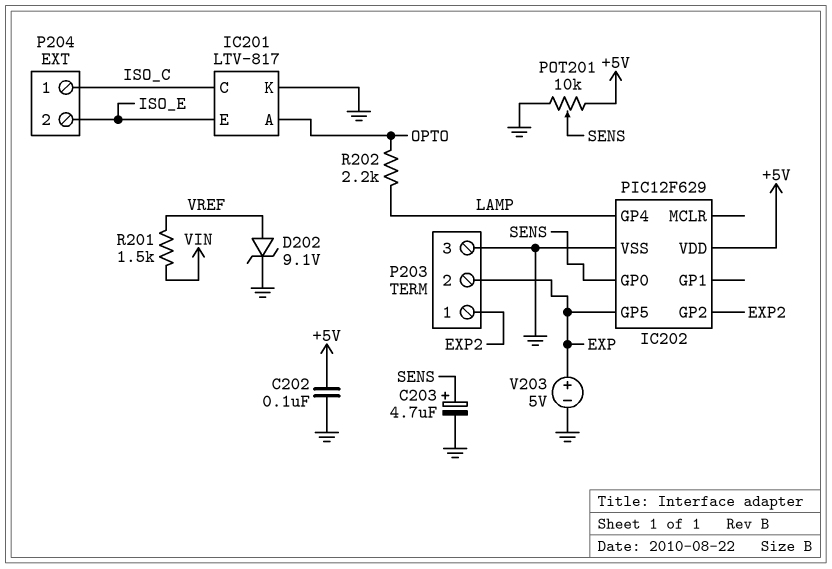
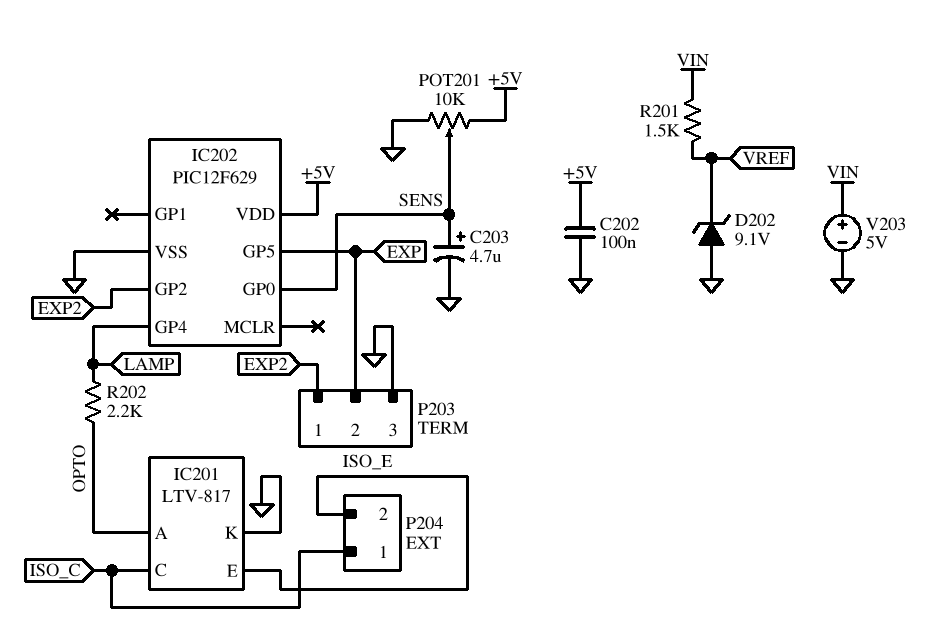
D202: zener 9.1V (A VREF, K GND) -> zener 9.1V (A GND, K VREF)
V203: 5V (plus EXP, minus GND) -> 5V (plus VIN, minus GND)

